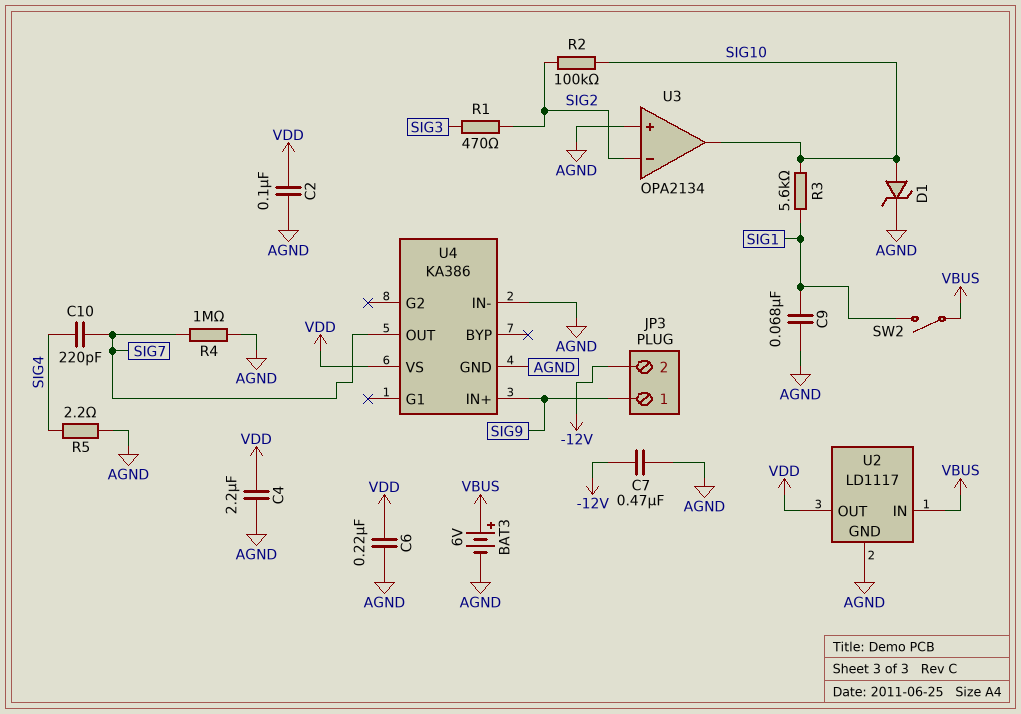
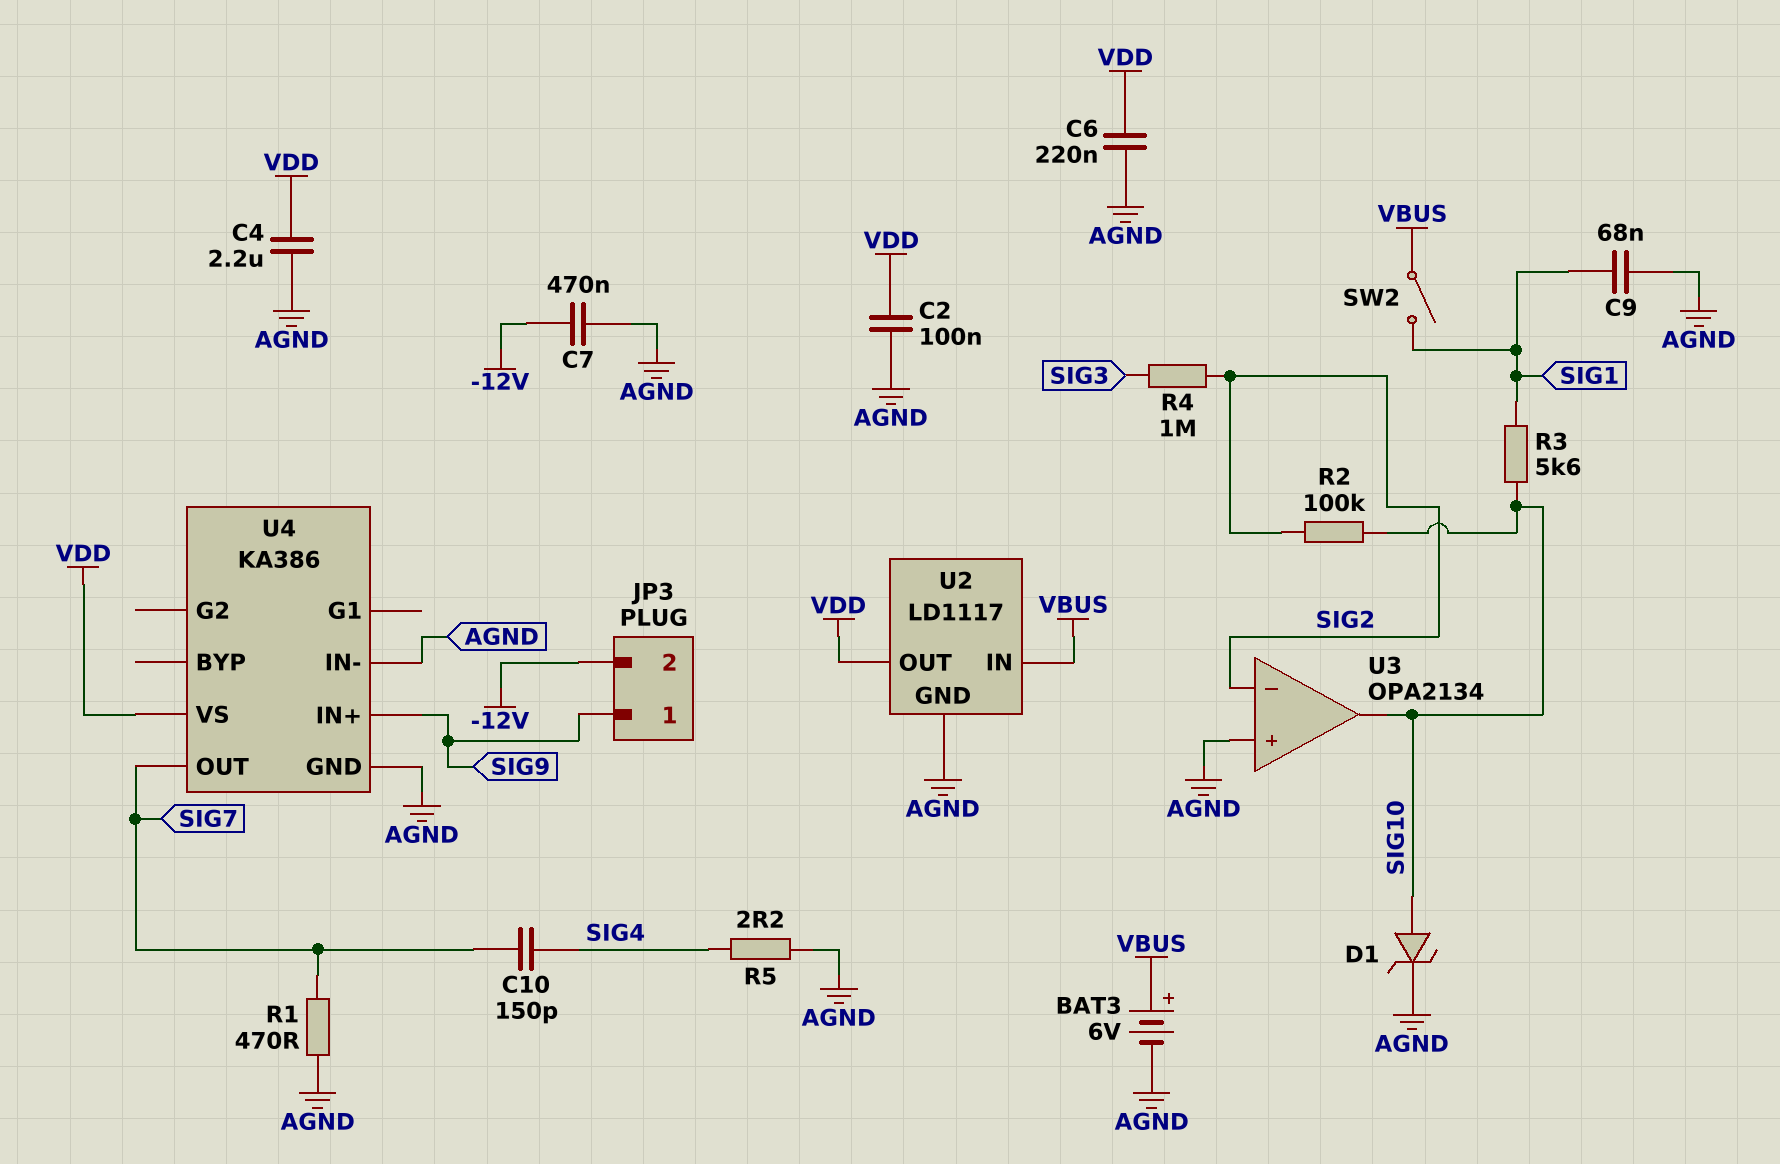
C10: 220pF (SIG4, SIG7) -> 150pF (SIG4, SIG7)
R1: 470 (SIG2, SIG3) -> 470 (AGND, SIG7)
R4: 1M (AGND, SIG7) -> 1M (SIG2, SIG3)

